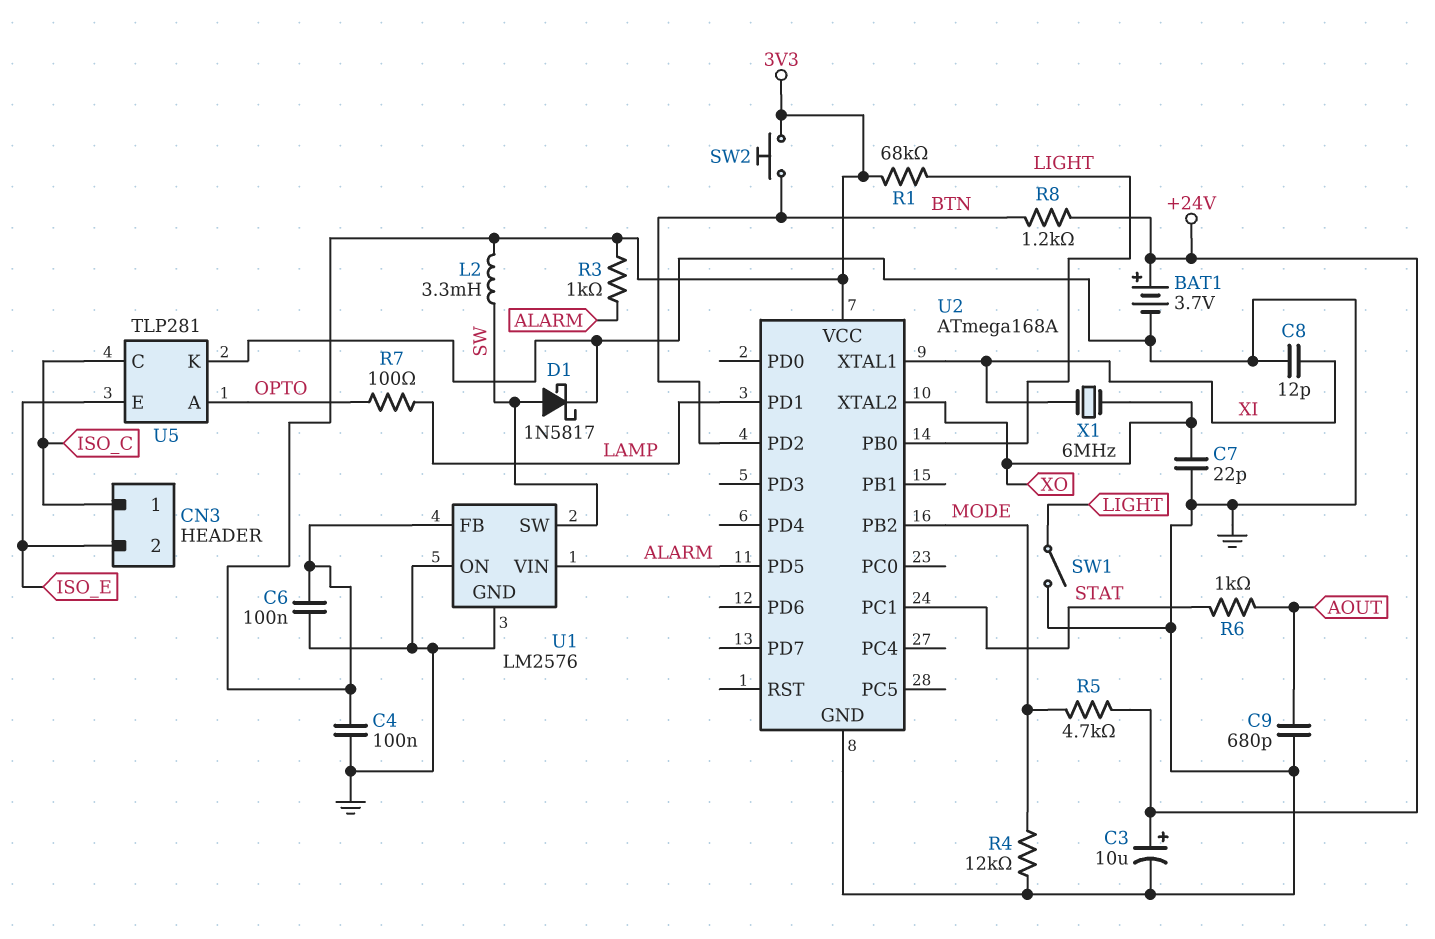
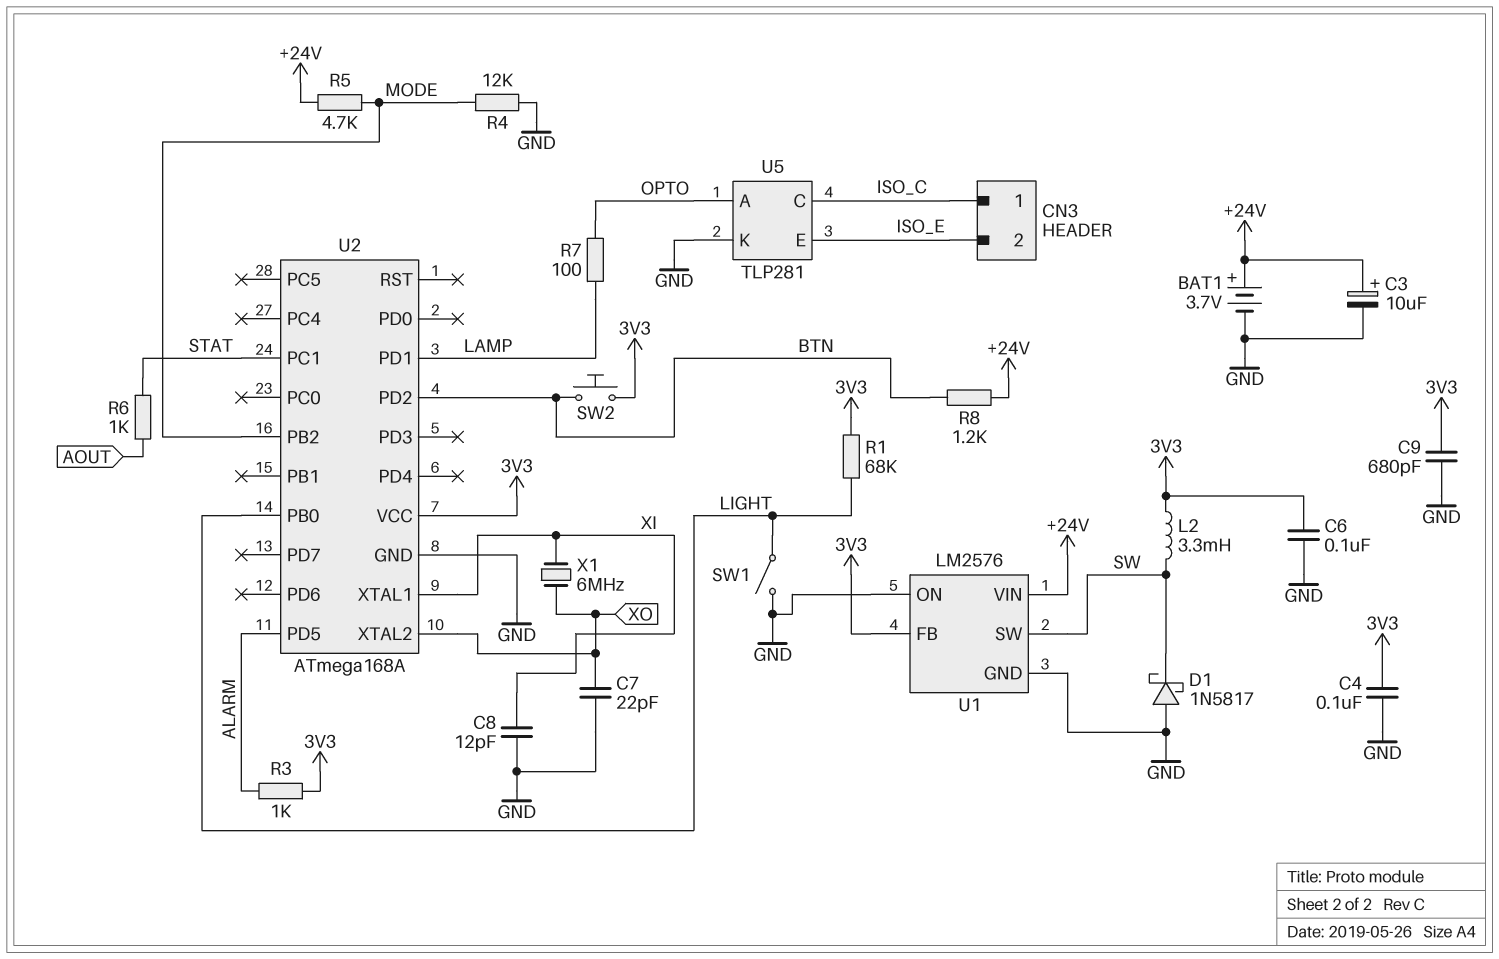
C9: 680pF (AOUT, GND) -> 680pF (3V3, GND)
D1: schottky 1N5817 (A SW, K GND) -> schottky 1N5817 (A GND, K SW)
U1 pin VIN: ALARM -> +24V

